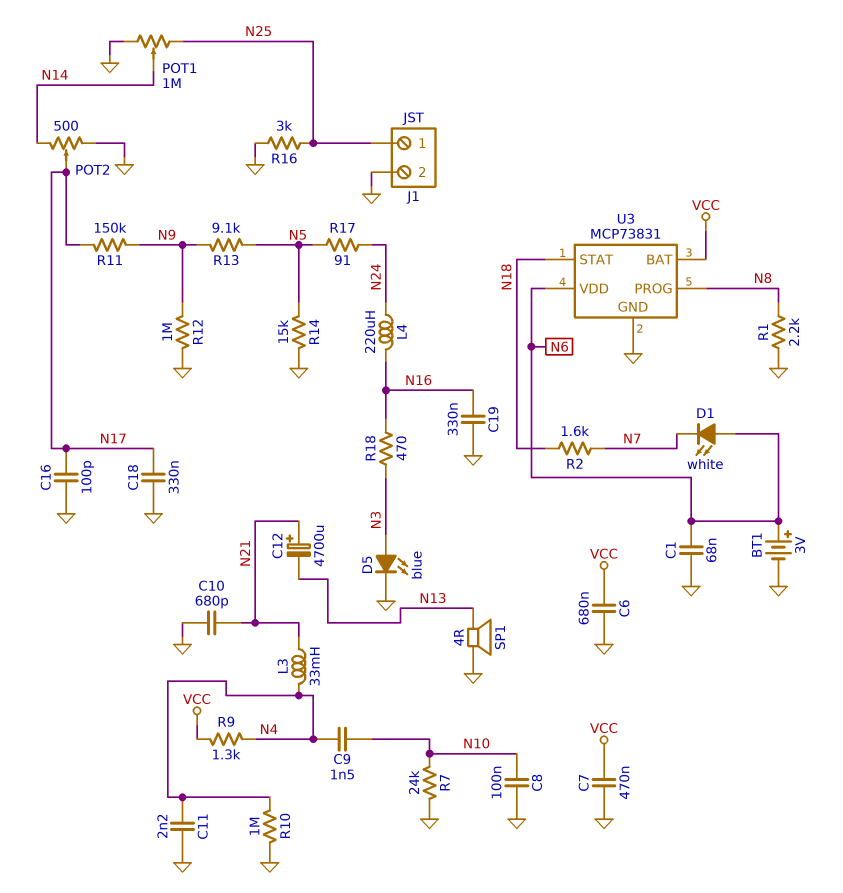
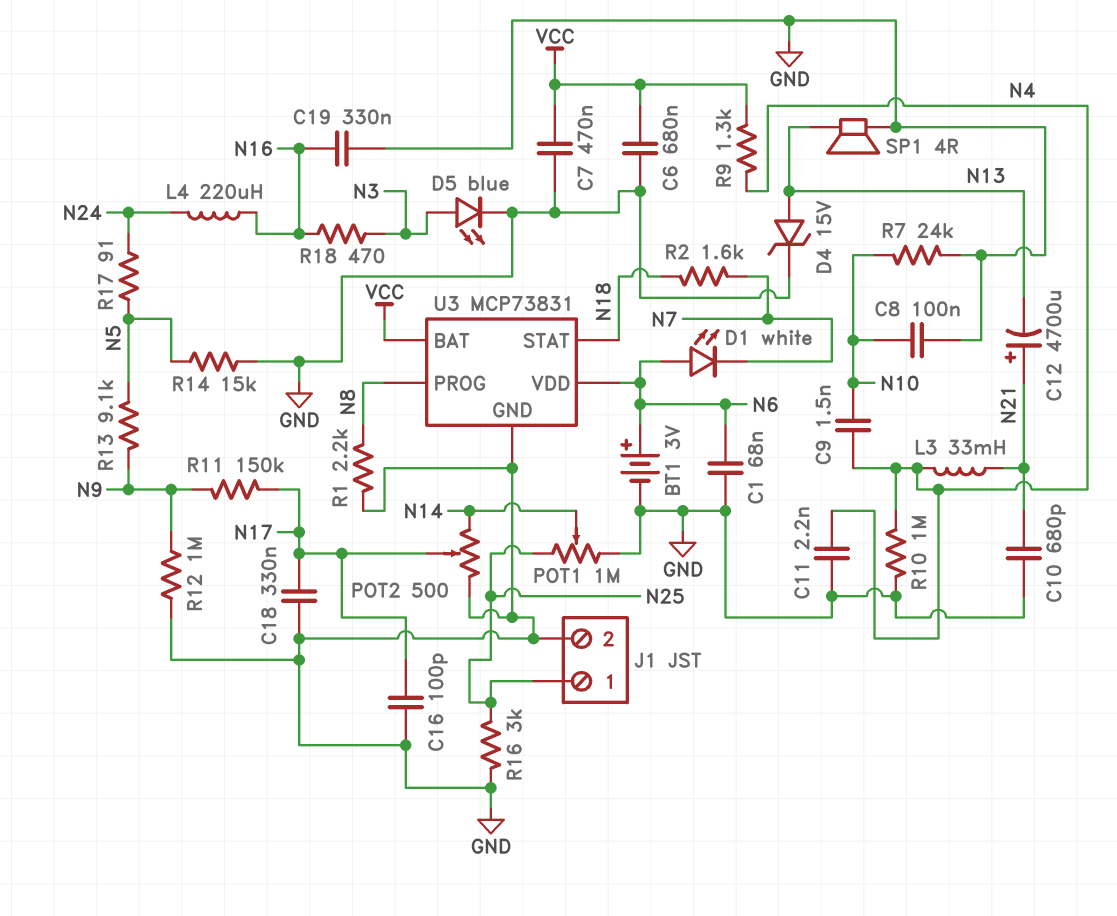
D4: none -> zener 15V (A N13, K GND)

